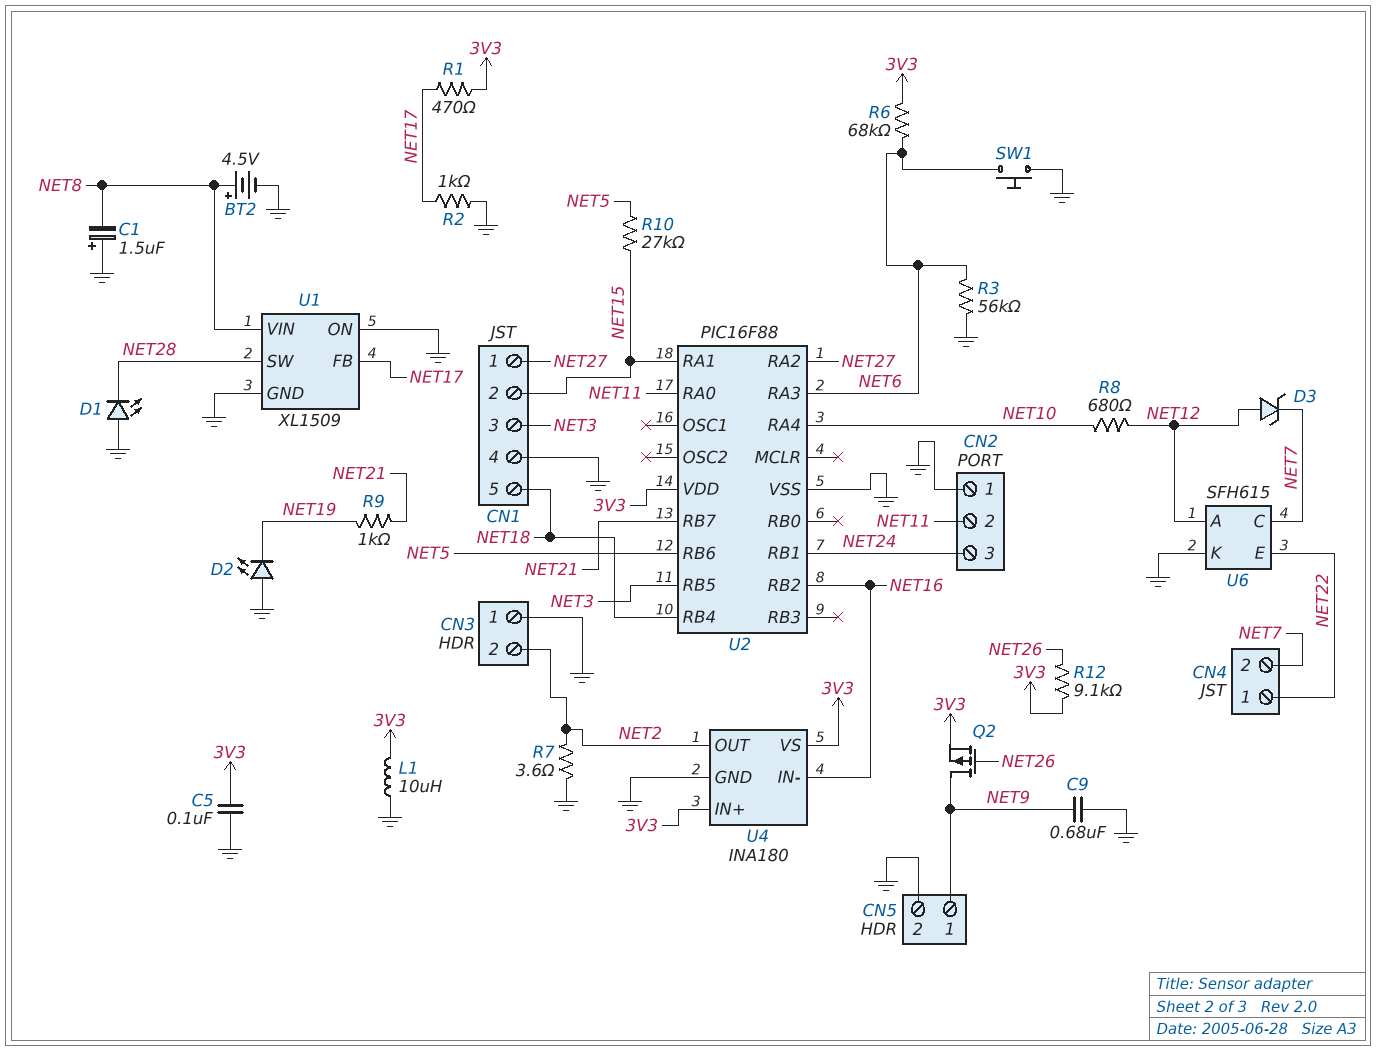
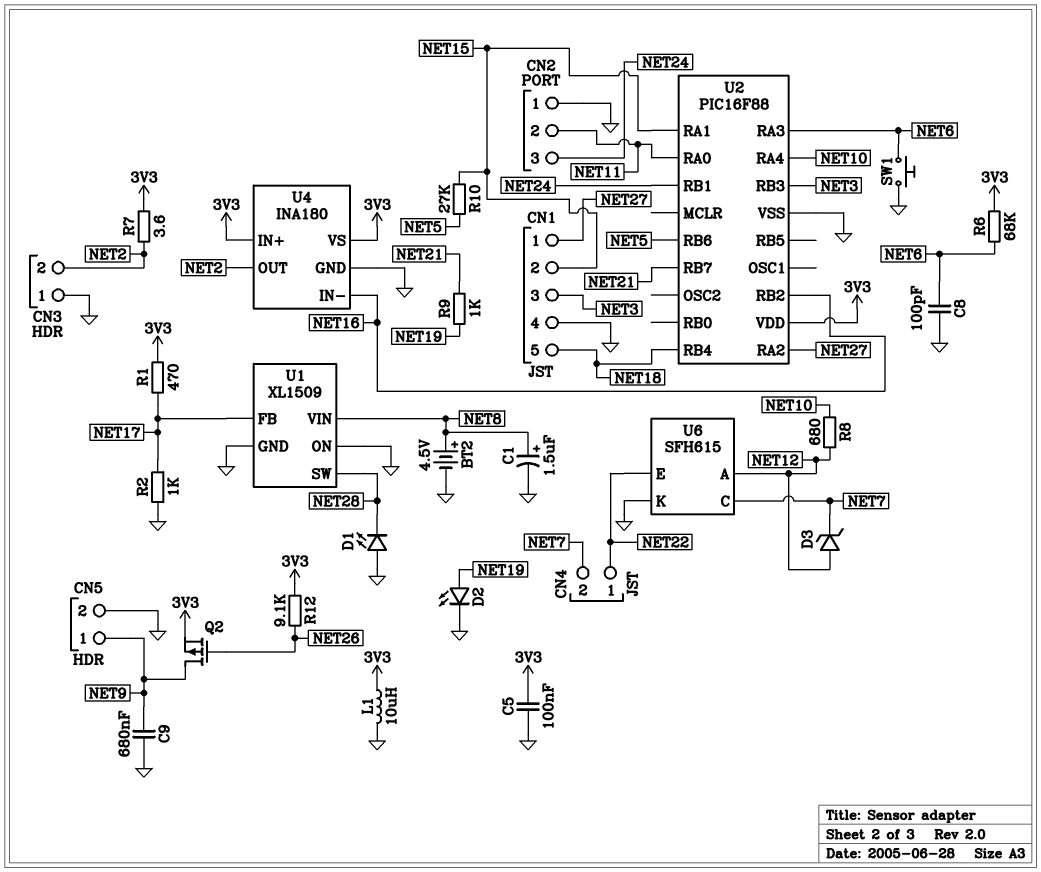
C1: 1.5uF (plus GND, minus NET8) -> 1.5uF (plus NET8, minus GND)
C8: none -> 100pF (GND, NET6)
D2: LED (A GND, K NET19) -> LED (A NET19, K GND)
R3: 56k (GND, NET6) -> none
R7: 3.6 (GND, NET2) -> 3.6 (3V3, NET2)
U2 pin RB3: none -> NET3
U2 pin RB5: NET3 -> none

